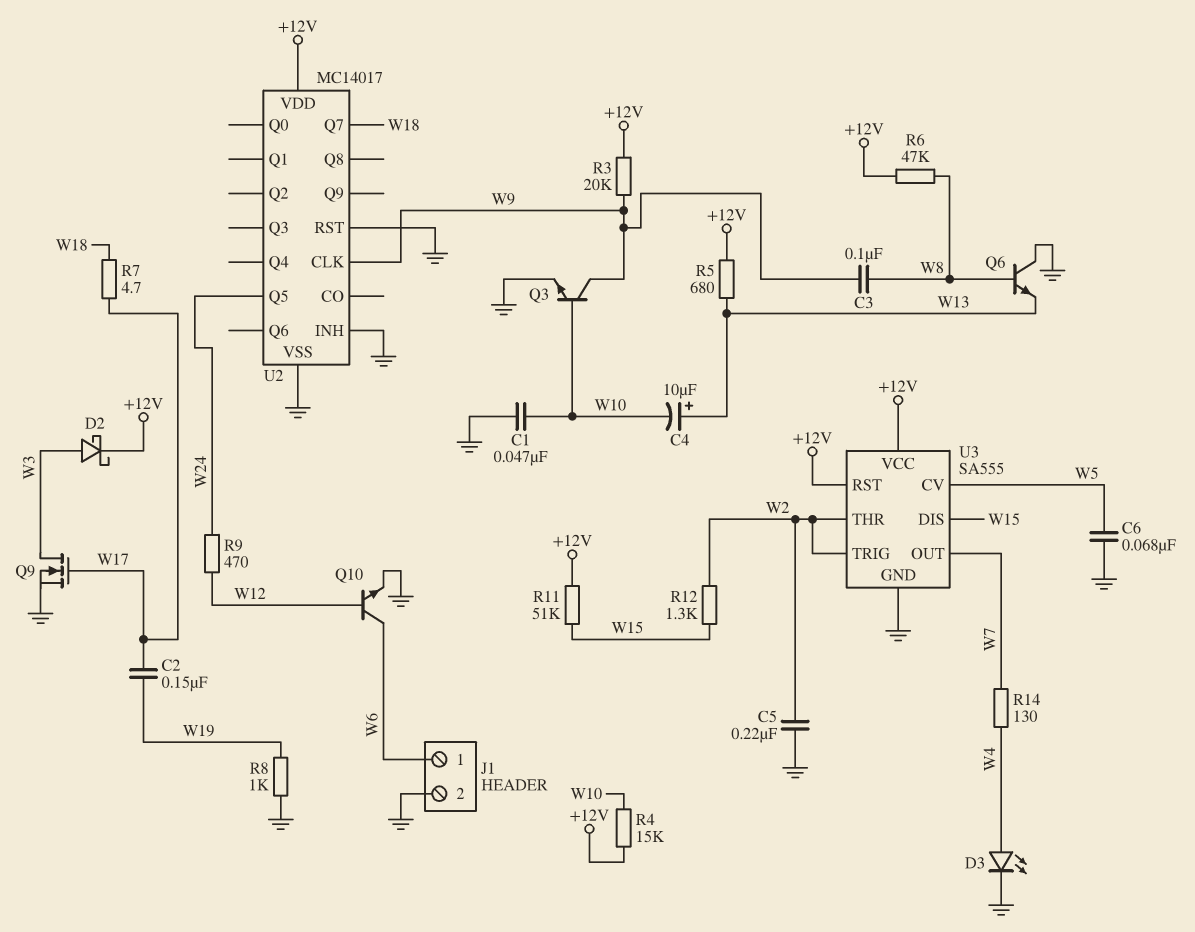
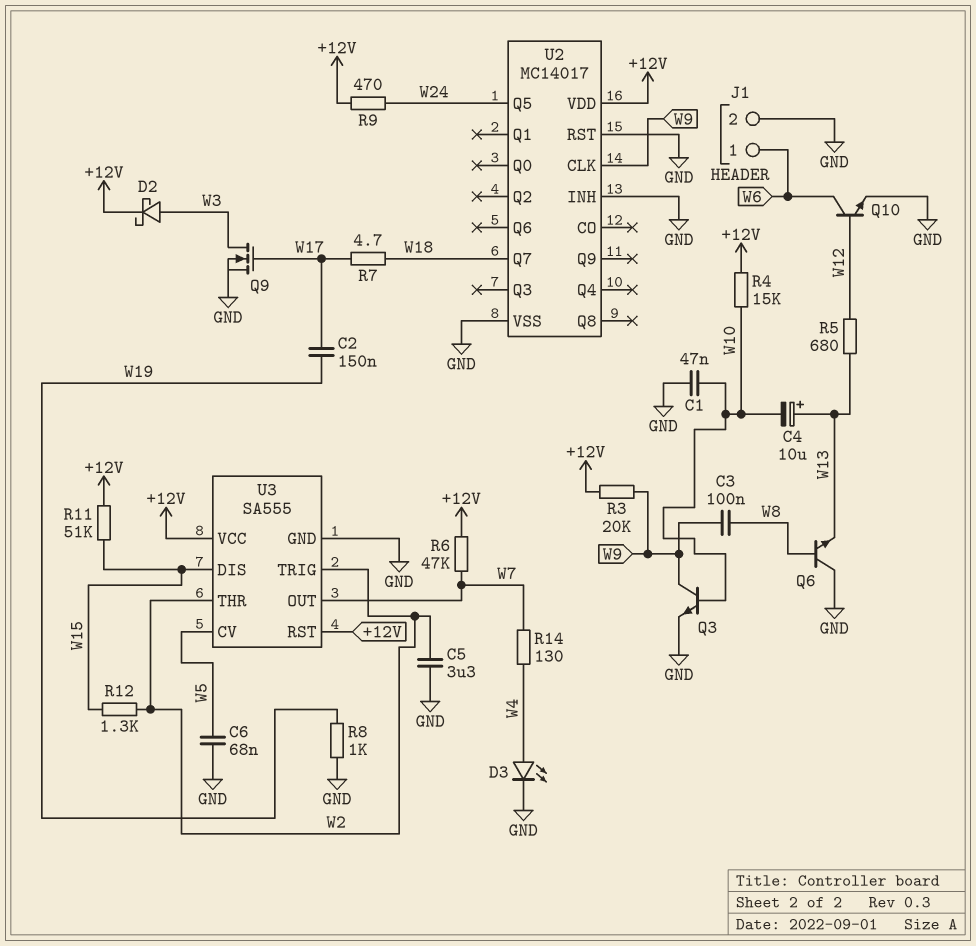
C5: 220nF (GND, W2) -> 3.3uF (GND, W2)
R5: 680 (+12V, W13) -> 680 (W12, W13)
R6: 47k (+12V, W8) -> 47k (+12V, W7)
R9: 470 (W12, W24) -> 470 (+12V, W24)

